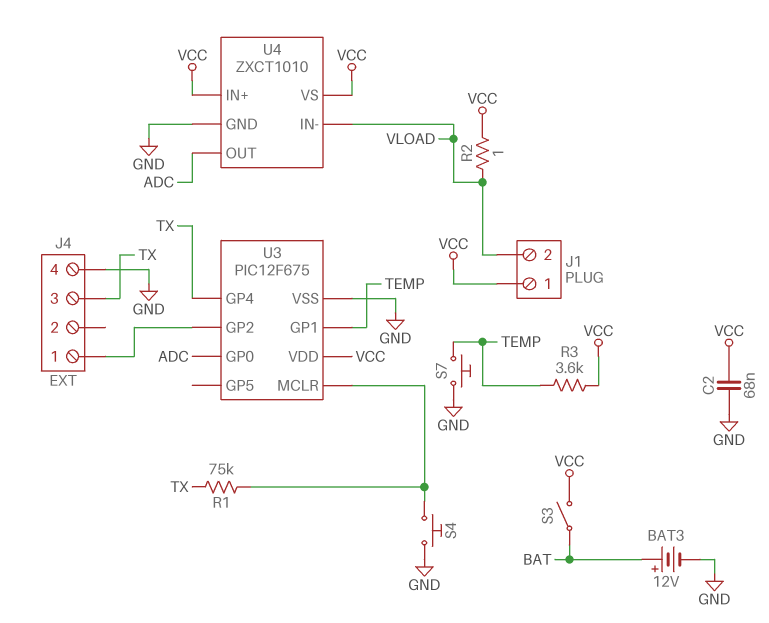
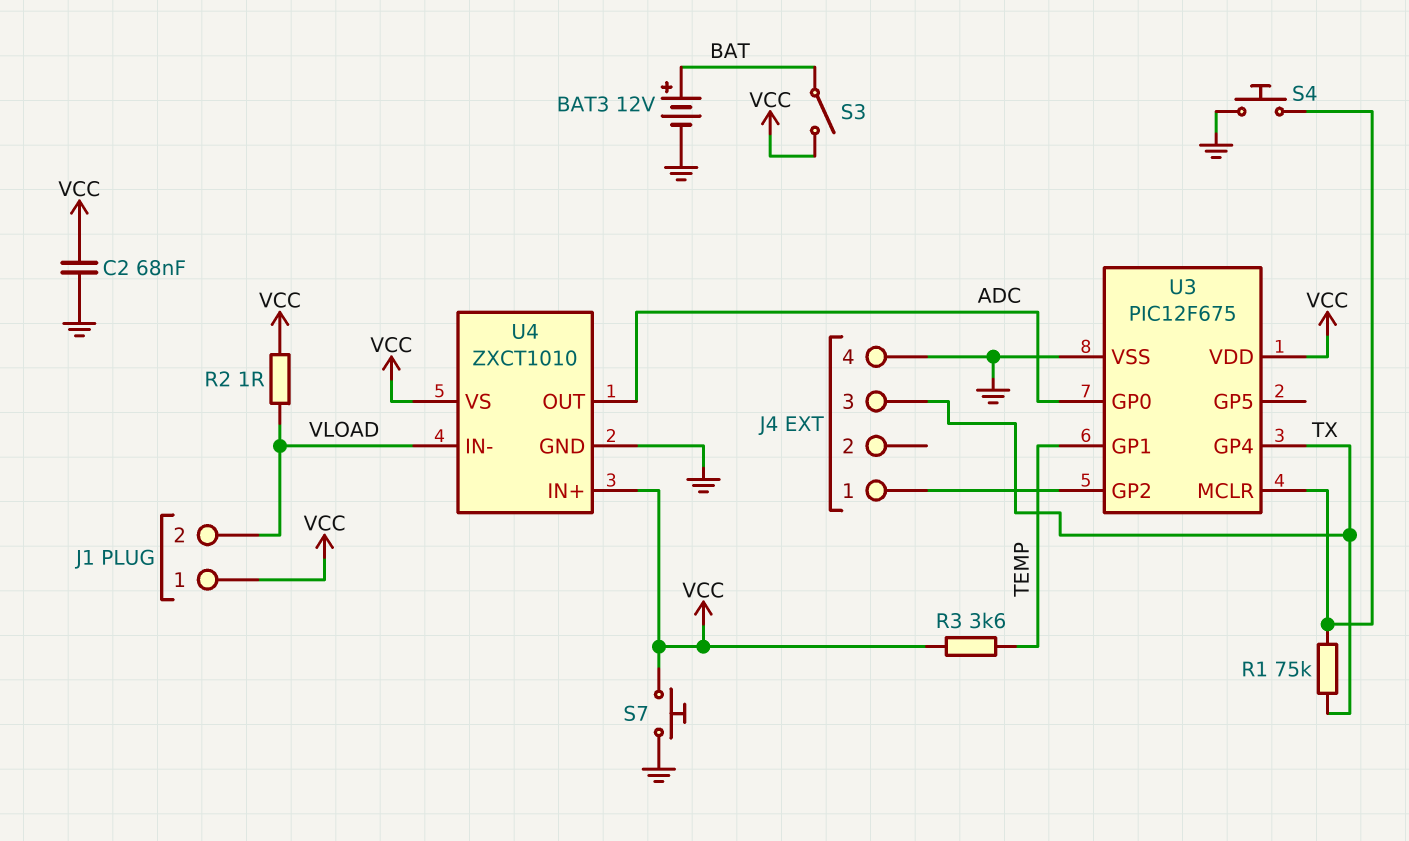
S7: button (GND, TEMP) -> button (GND, VCC)

